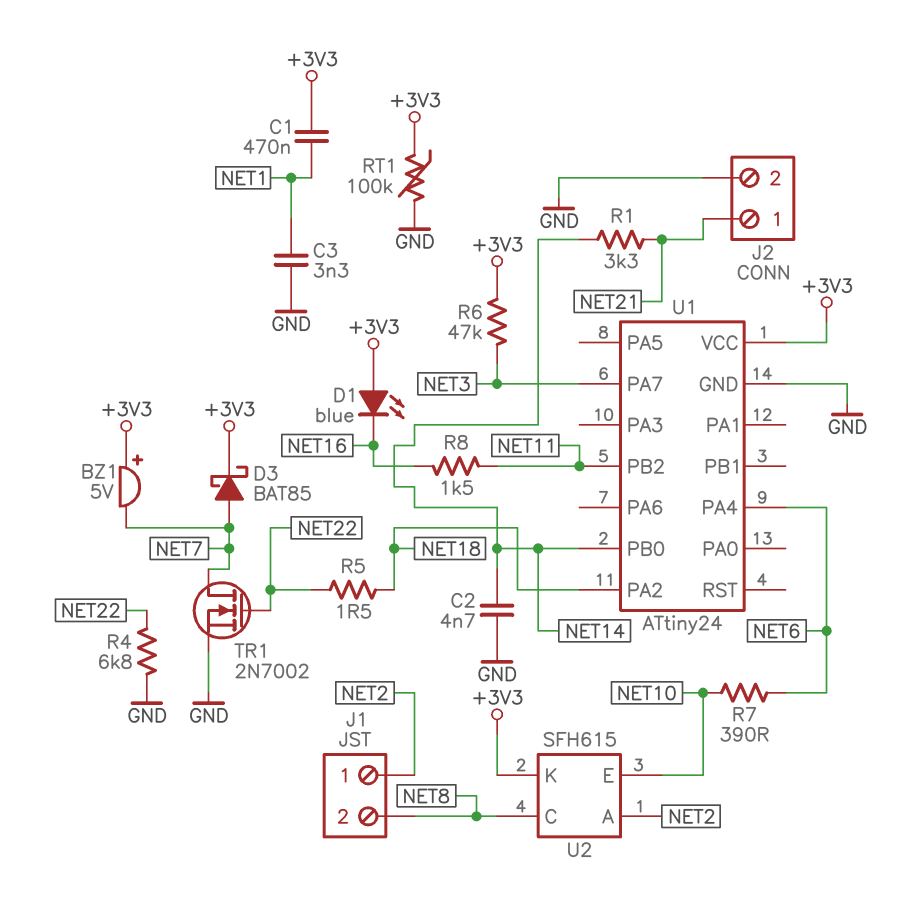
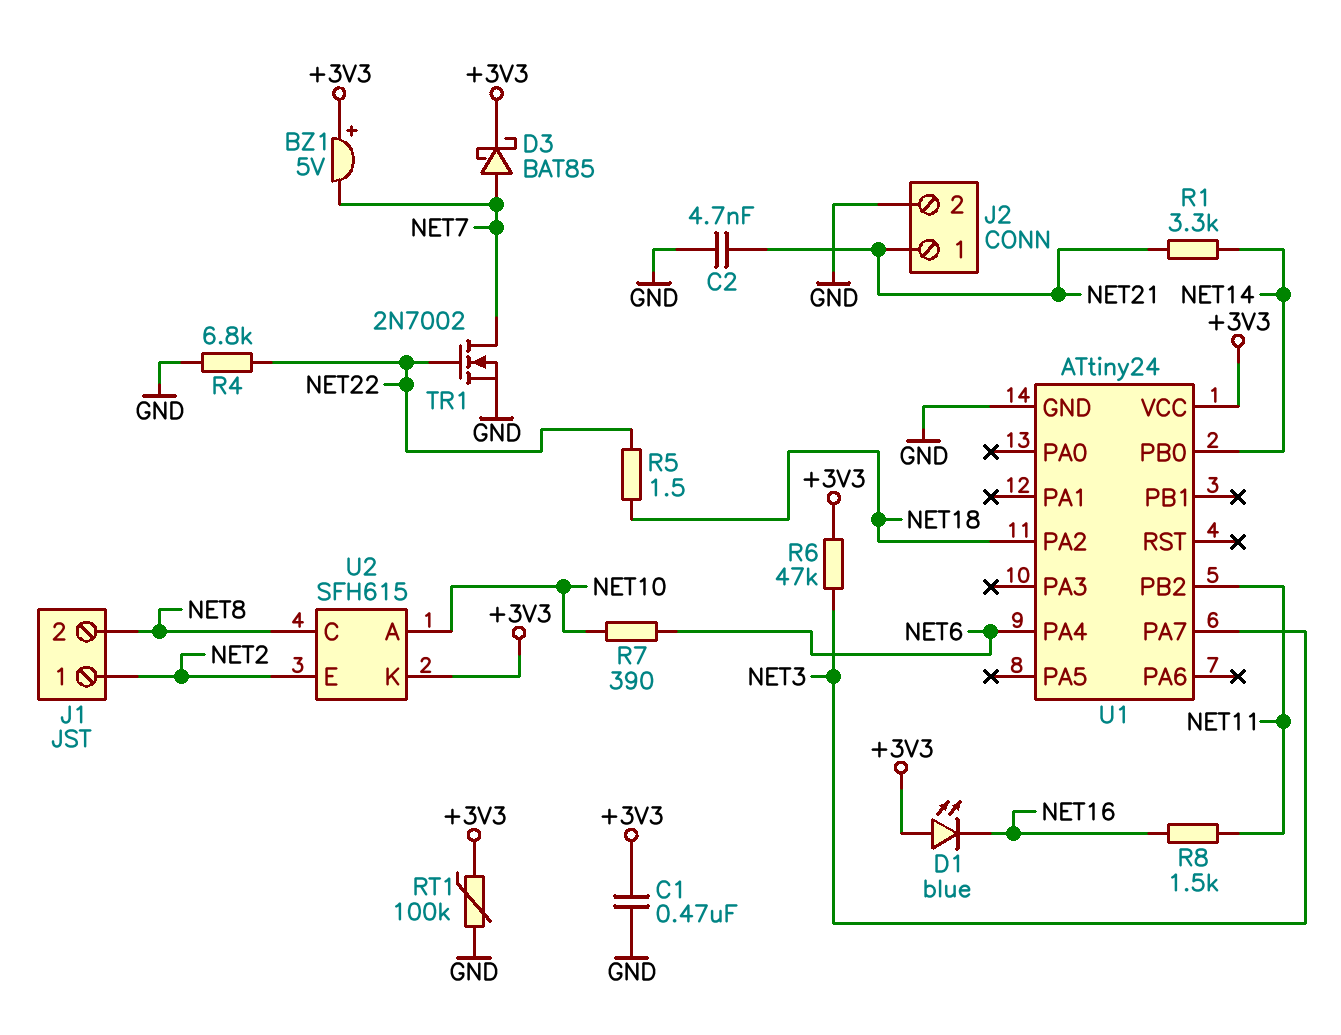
C1: 470nF (+3V3, NET1) -> 470nF (+3V3, GND)
C2: 4.7nF (GND, NET14) -> 4.7nF (GND, NET21)
C3: 3.3nF (GND, NET1) -> none
U2 pin A: NET2 -> NET10
U2 pin E: NET10 -> NET2

